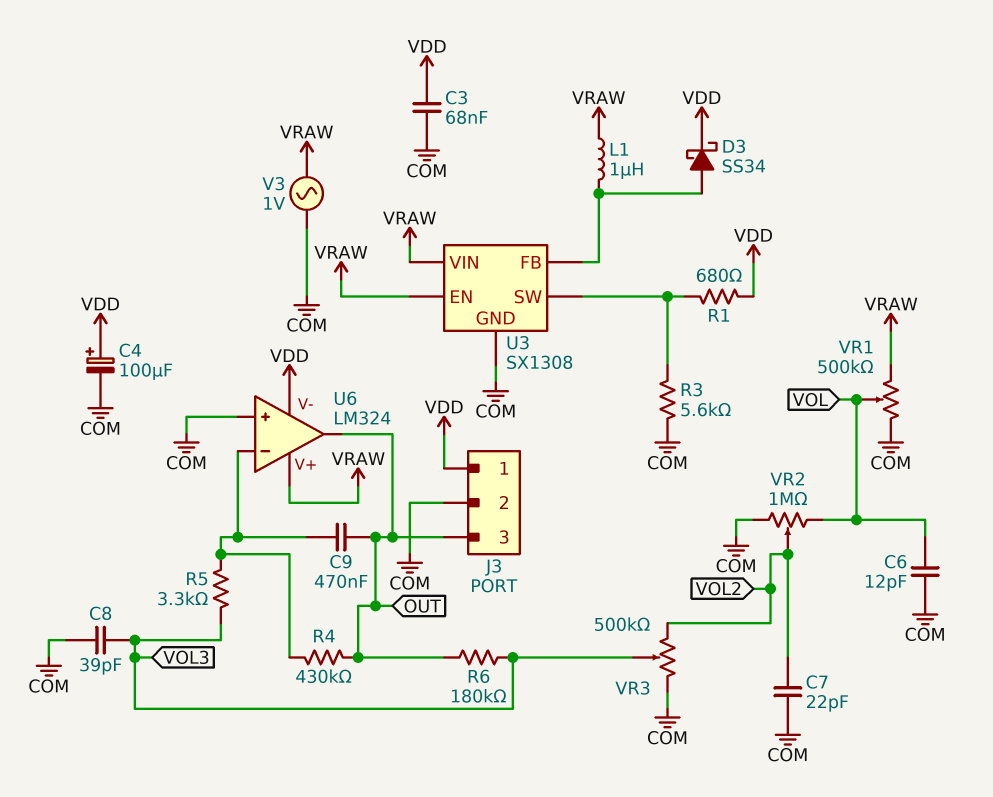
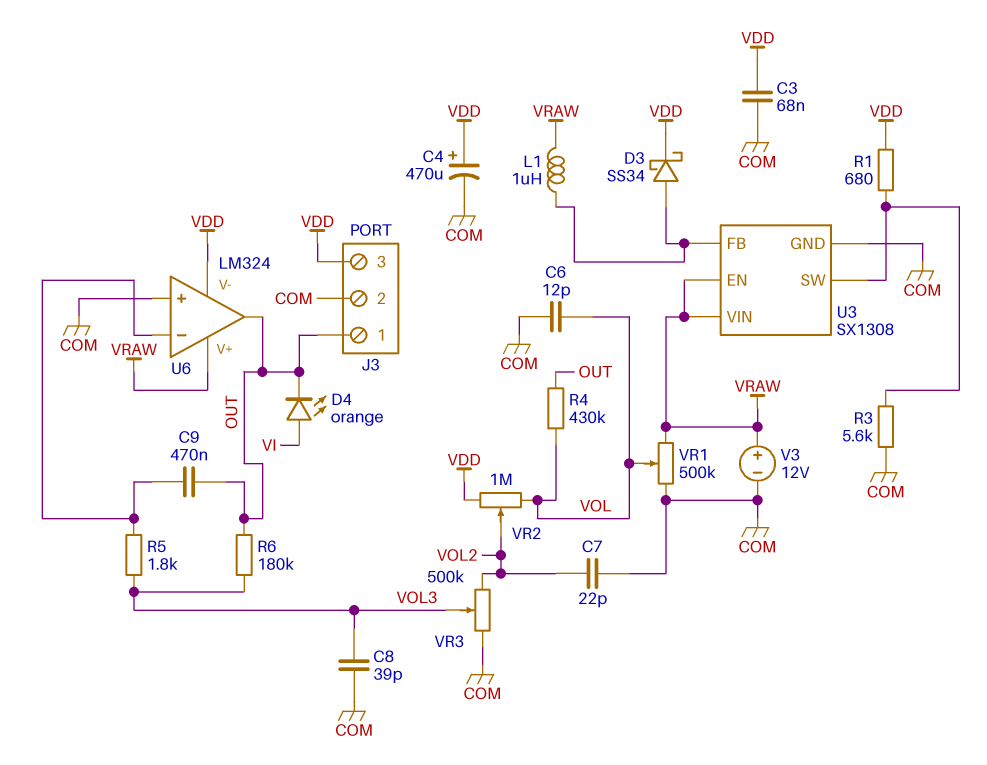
C4: 100uF (plus VDD, minus COM) -> 470uF (plus VDD, minus COM)
D4: none -> LED orange (A VI, K OUT)
J3 pin 1: VDD -> OUT
J3 pin 3: OUT -> VDD
R4: 430k (OUT, U6/in-) -> 430k (OUT, VOL)
R5: 3.3k (U6/in-, VOL3) -> 1.8k (U6/in-, VOL3)
V3: AC 1V (COM, VRAW) -> 12V (plus VRAW, minus COM)
VR2: 1M (COM, VOL, wiper VOL2) -> 1M (VDD, VOL, wiper VOL2)

